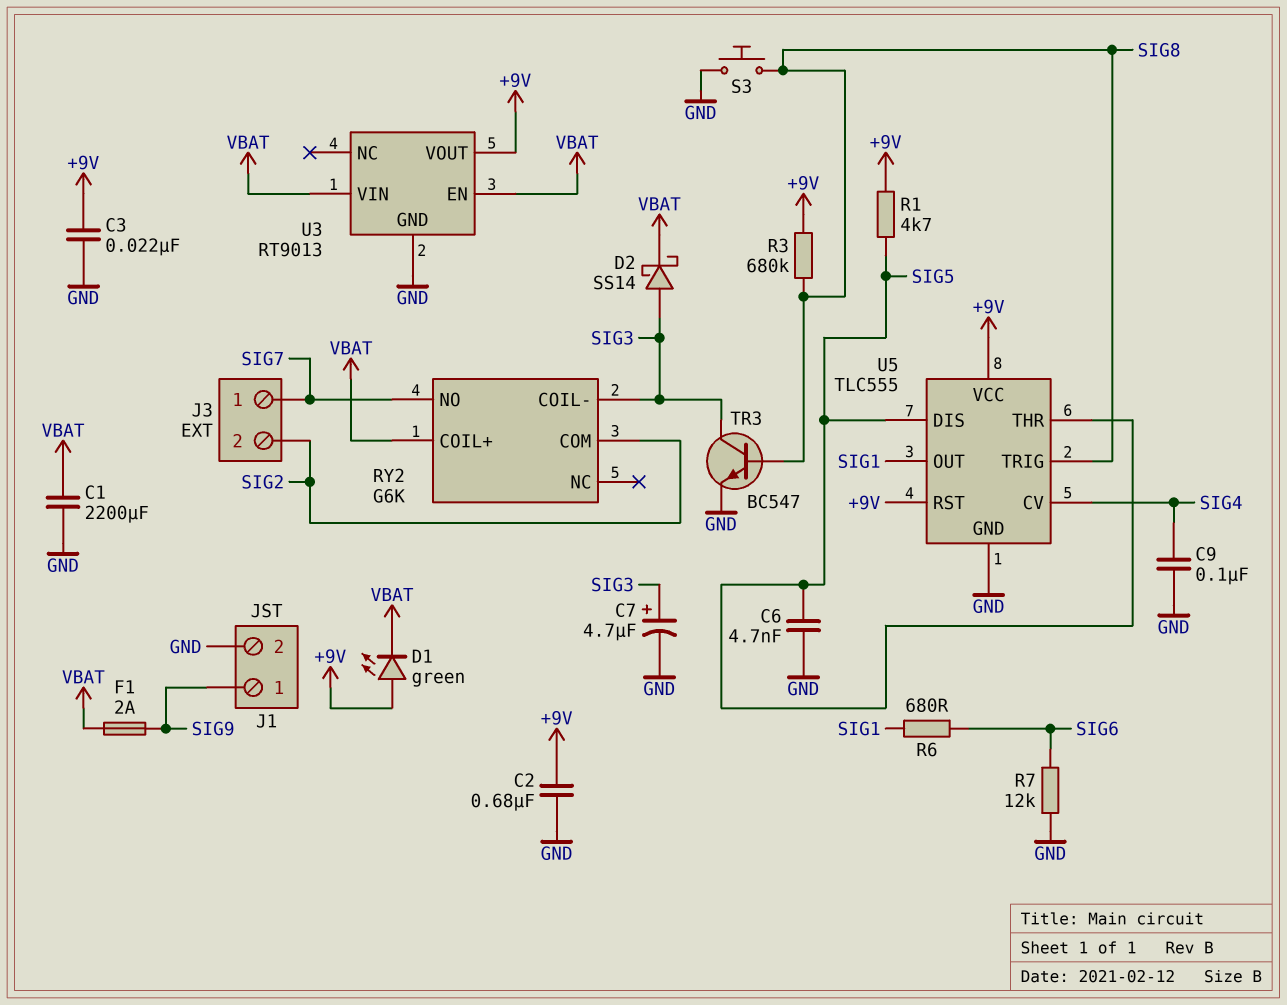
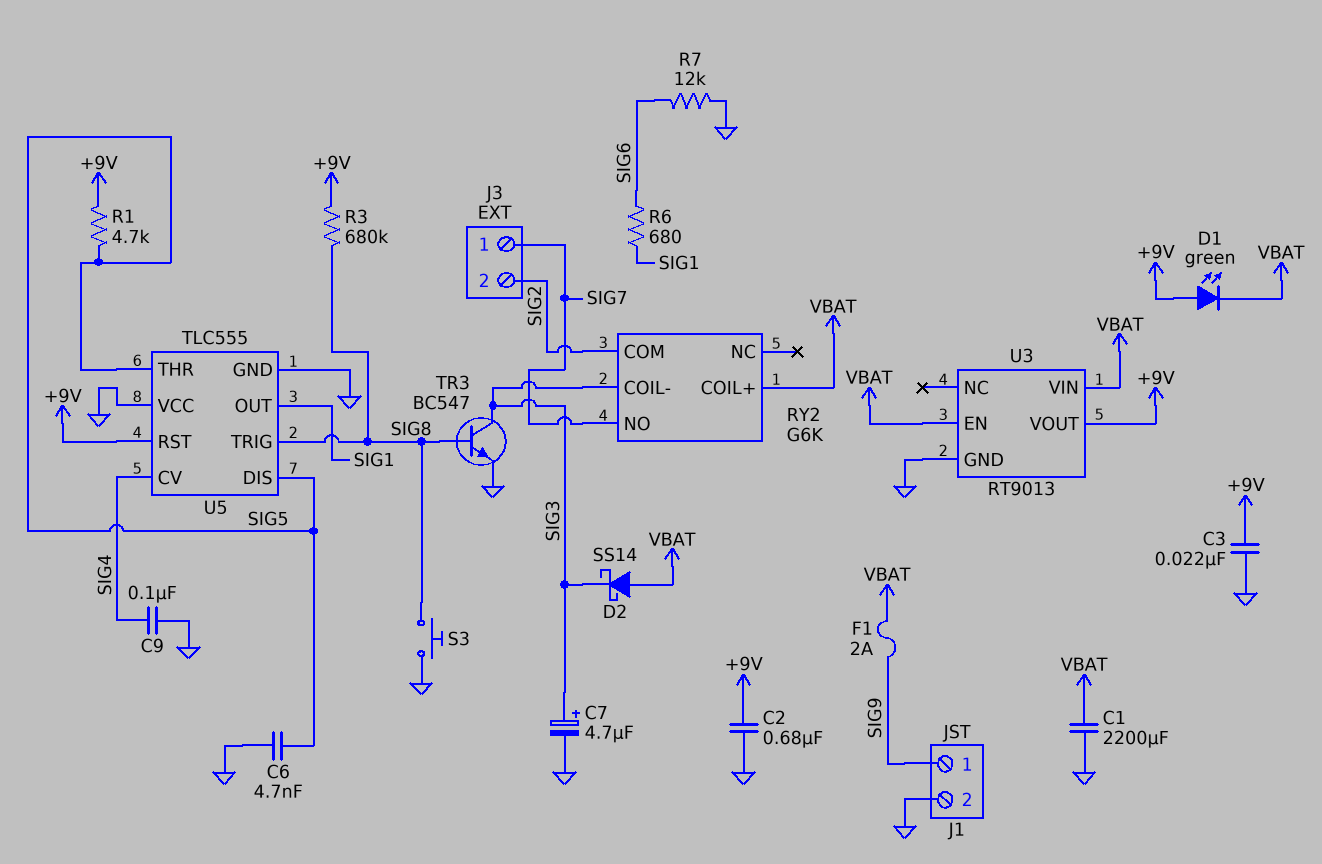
D2: schottky SS14 (A SIG3, K VBAT) -> schottky SS14 (A VBAT, K SIG3)
U5 pin VCC: +9V -> GND

